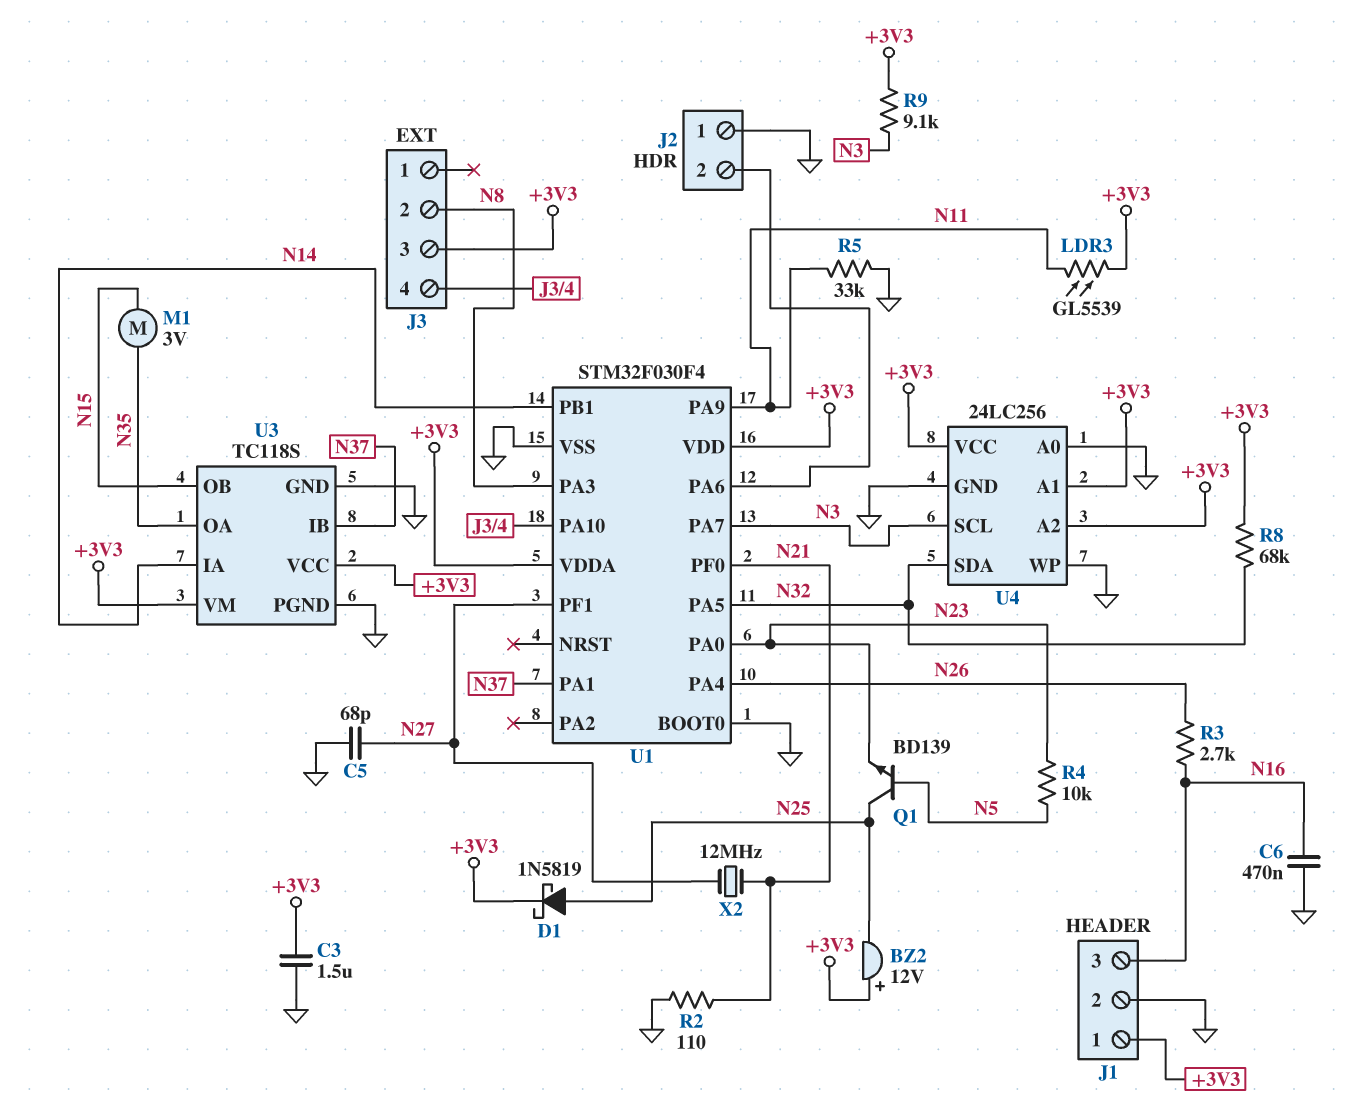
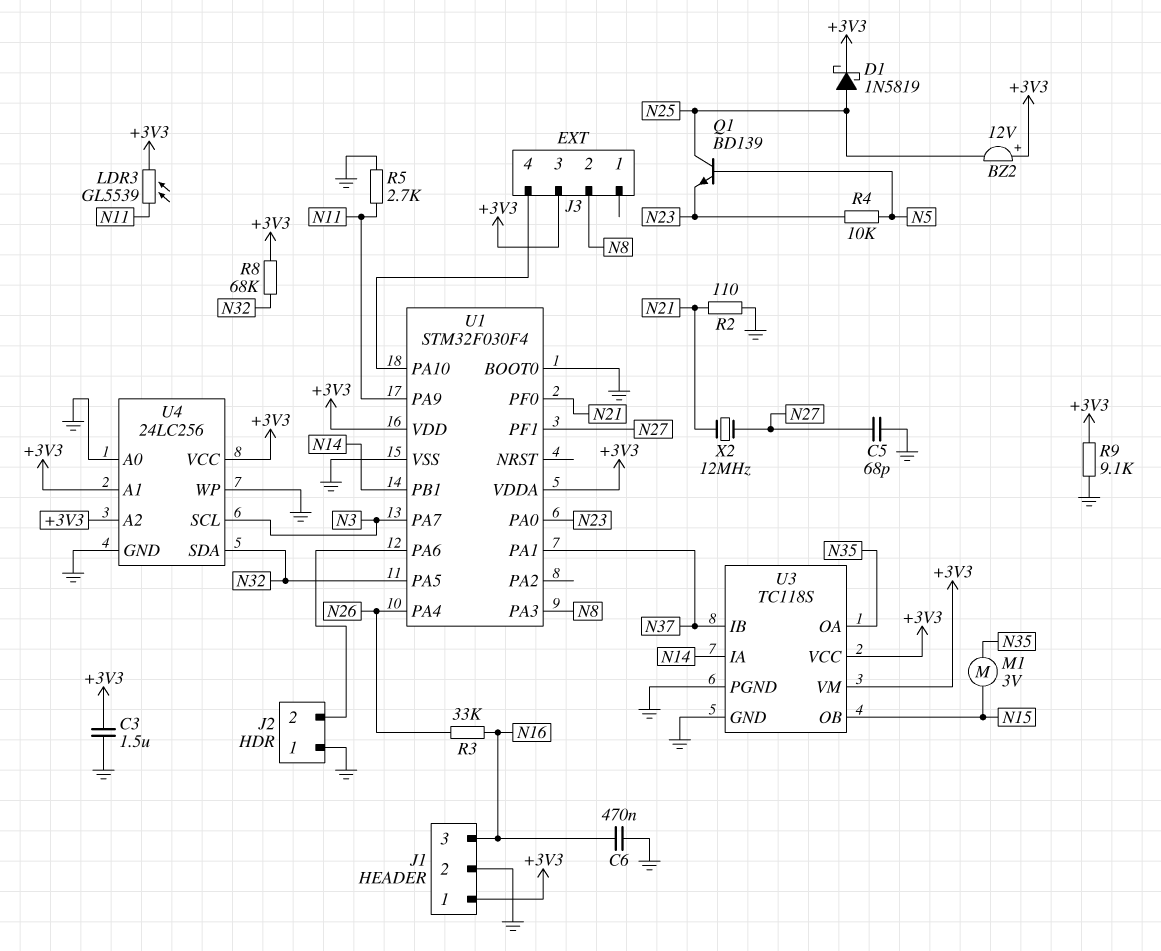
R3: 2.7k (N16, N26) -> 33k (N16, N26)
R5: 33k (GND, N11) -> 2.7k (GND, N11)
R9: 9.1k (+3V3, N3) -> 9.1k (+3V3, GND)

